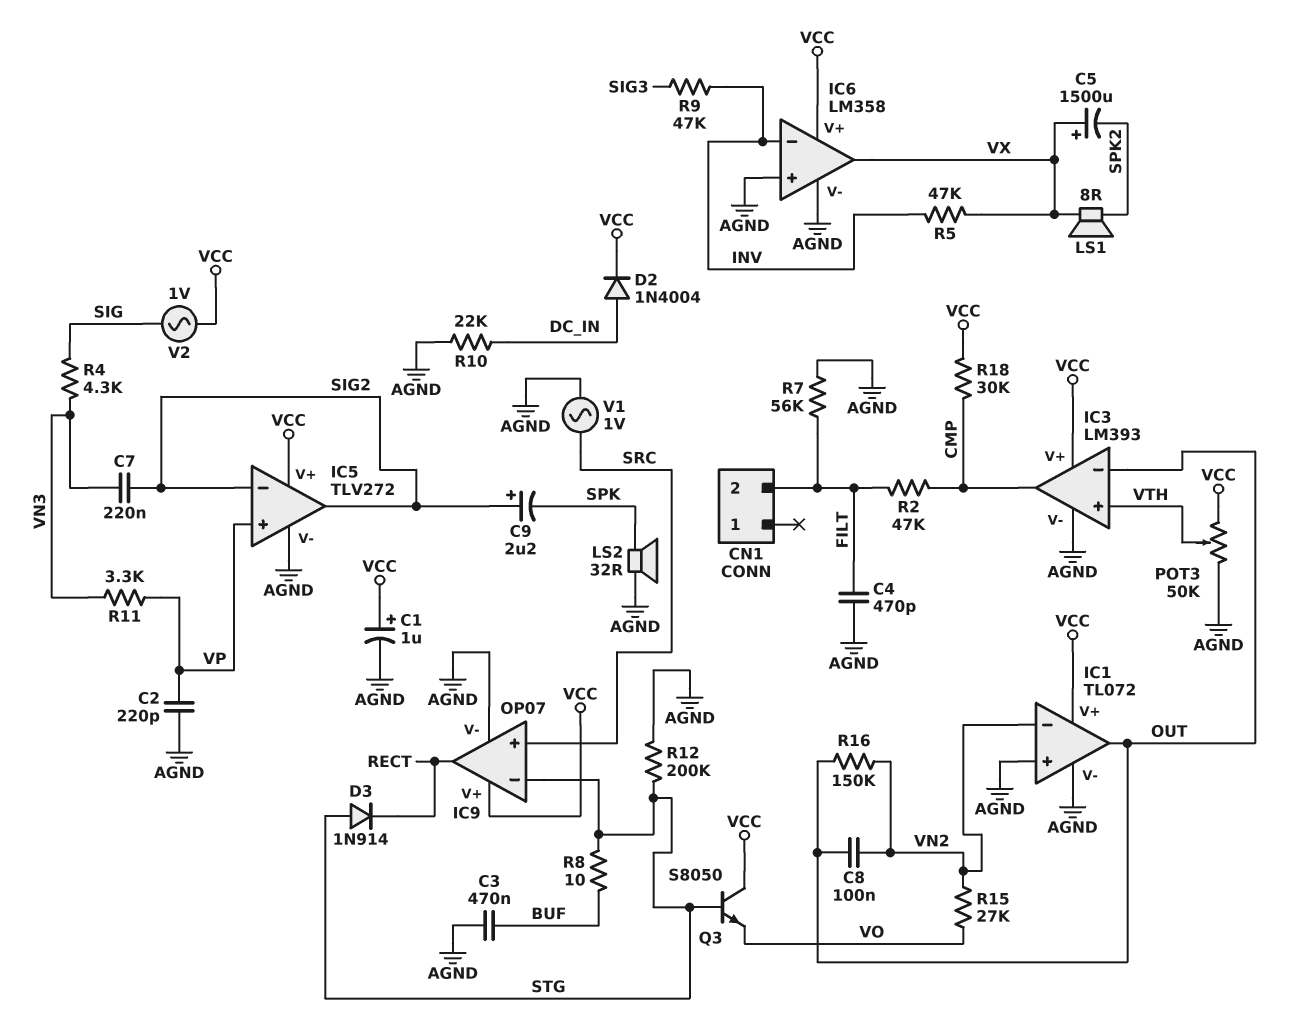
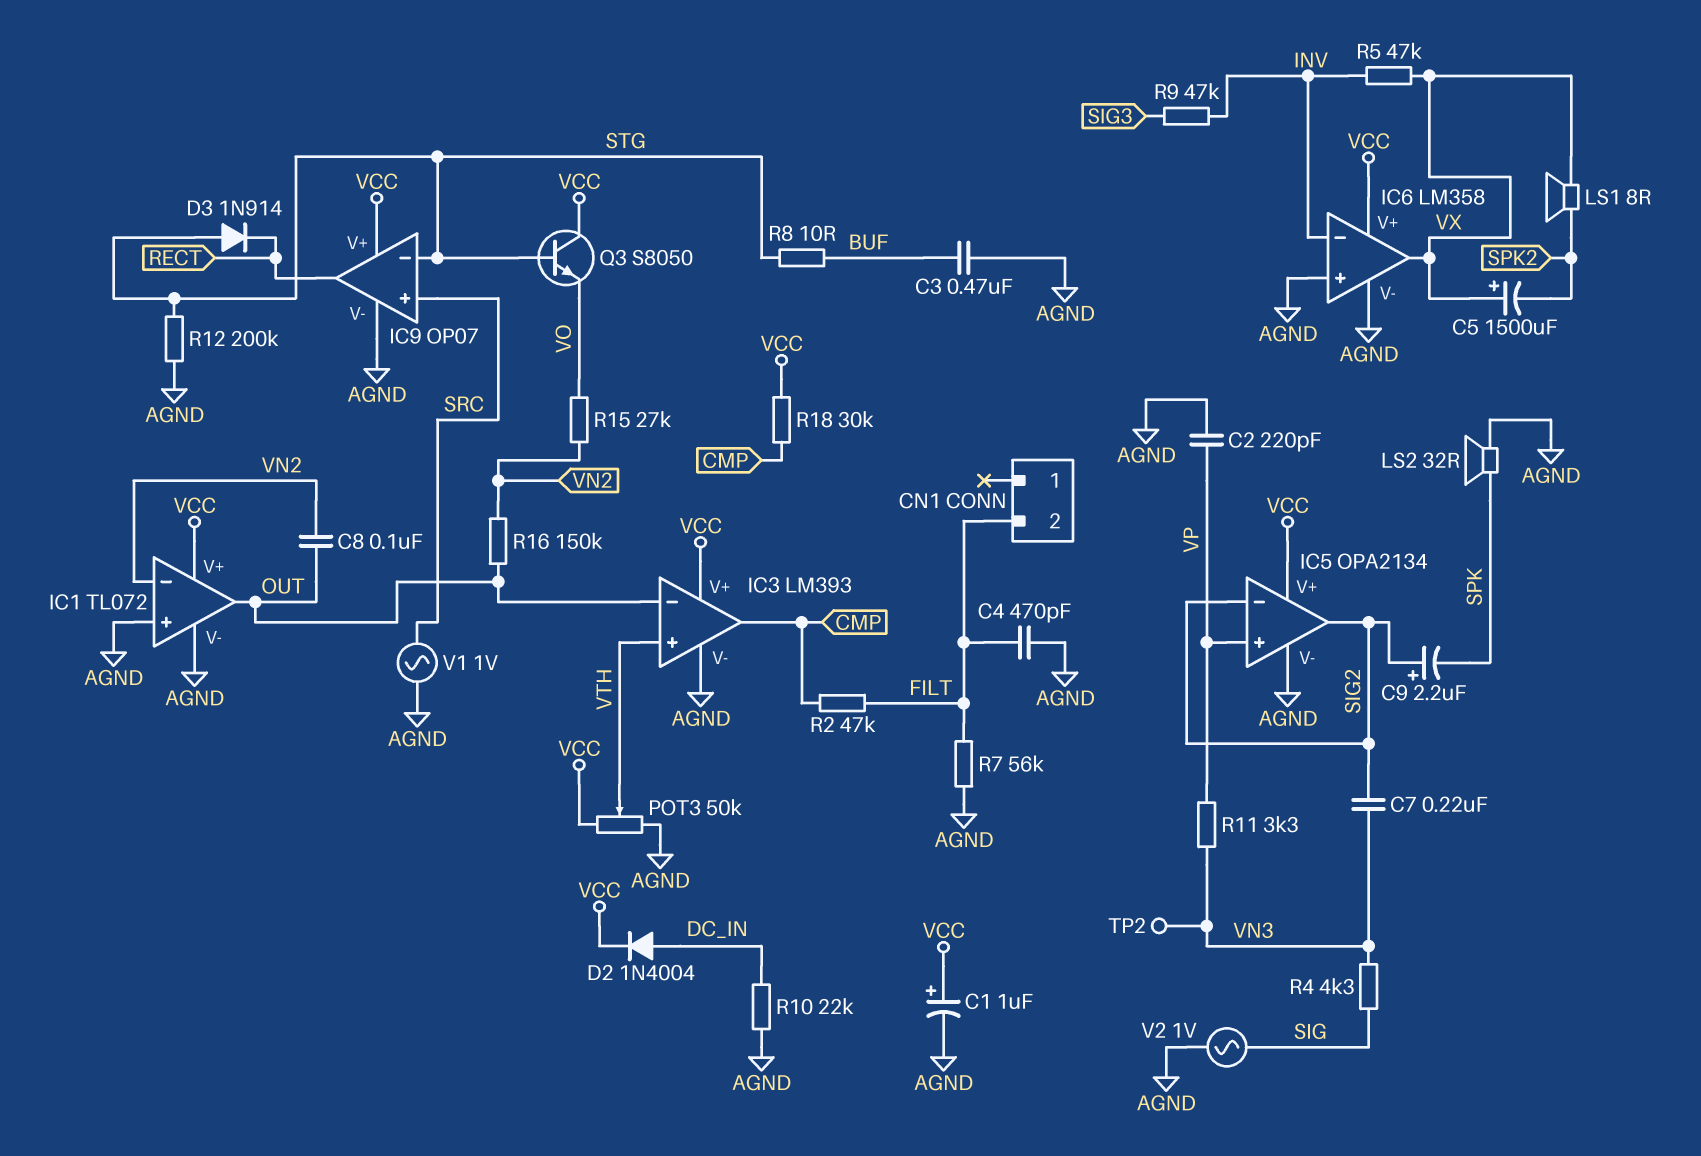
IC5: TLV272 -> OPA2134
TP2: none -> test point (VN3)
V2: AC 1V (SIG, VCC) -> AC 1V (AGND, SIG)

